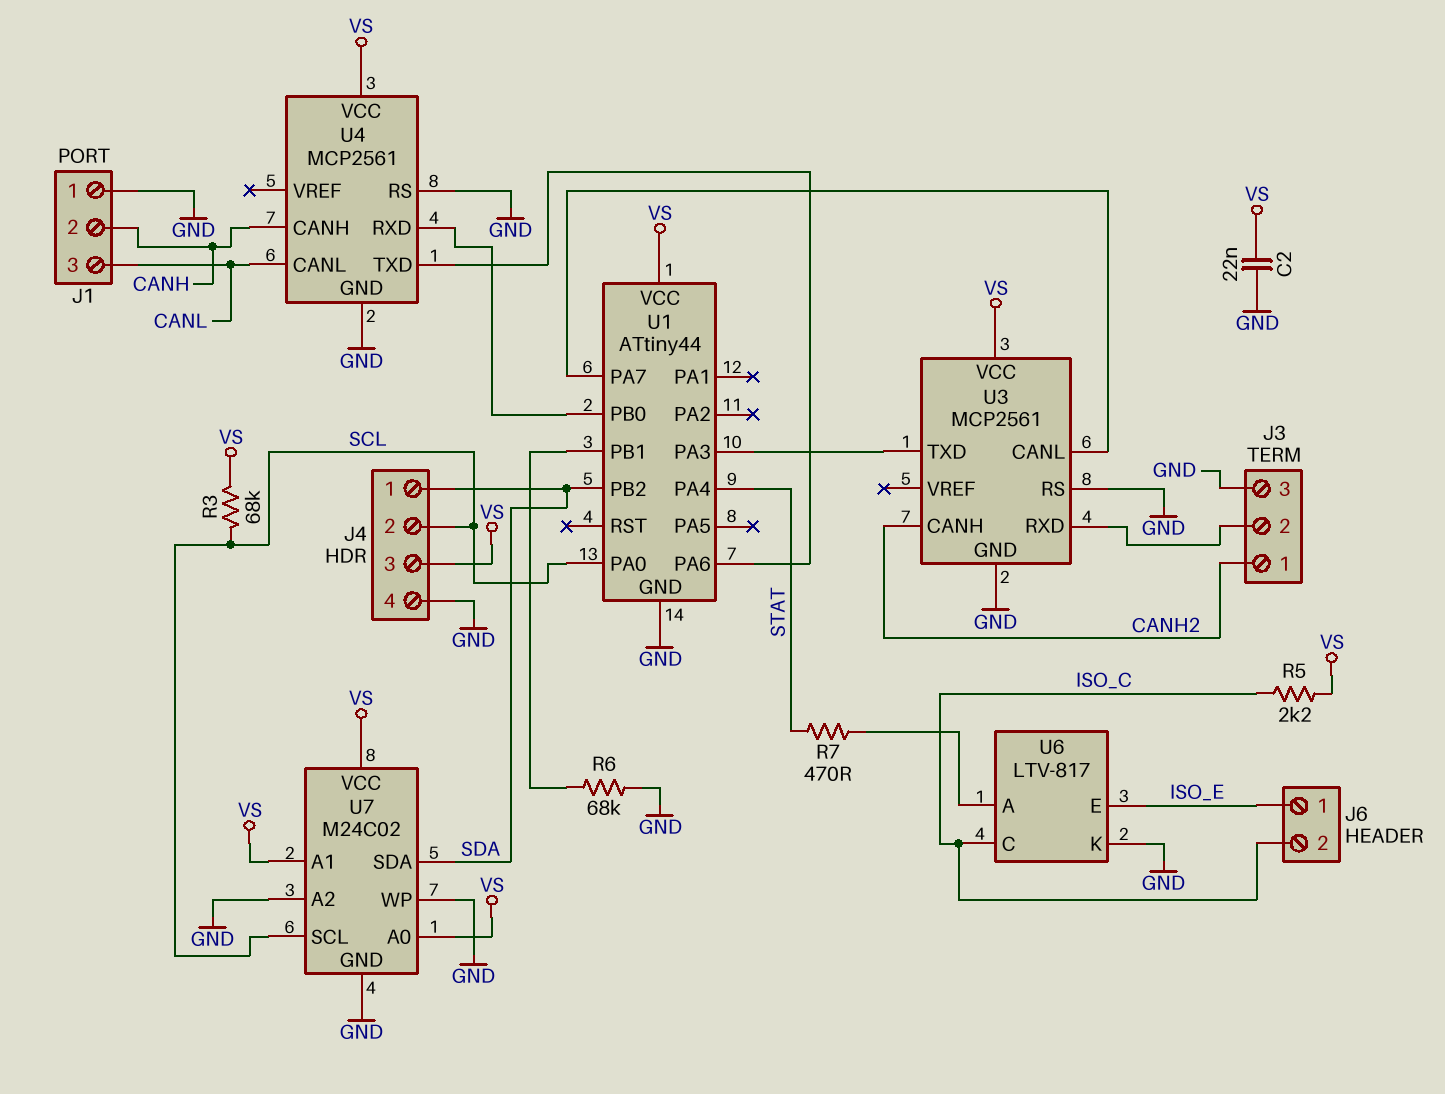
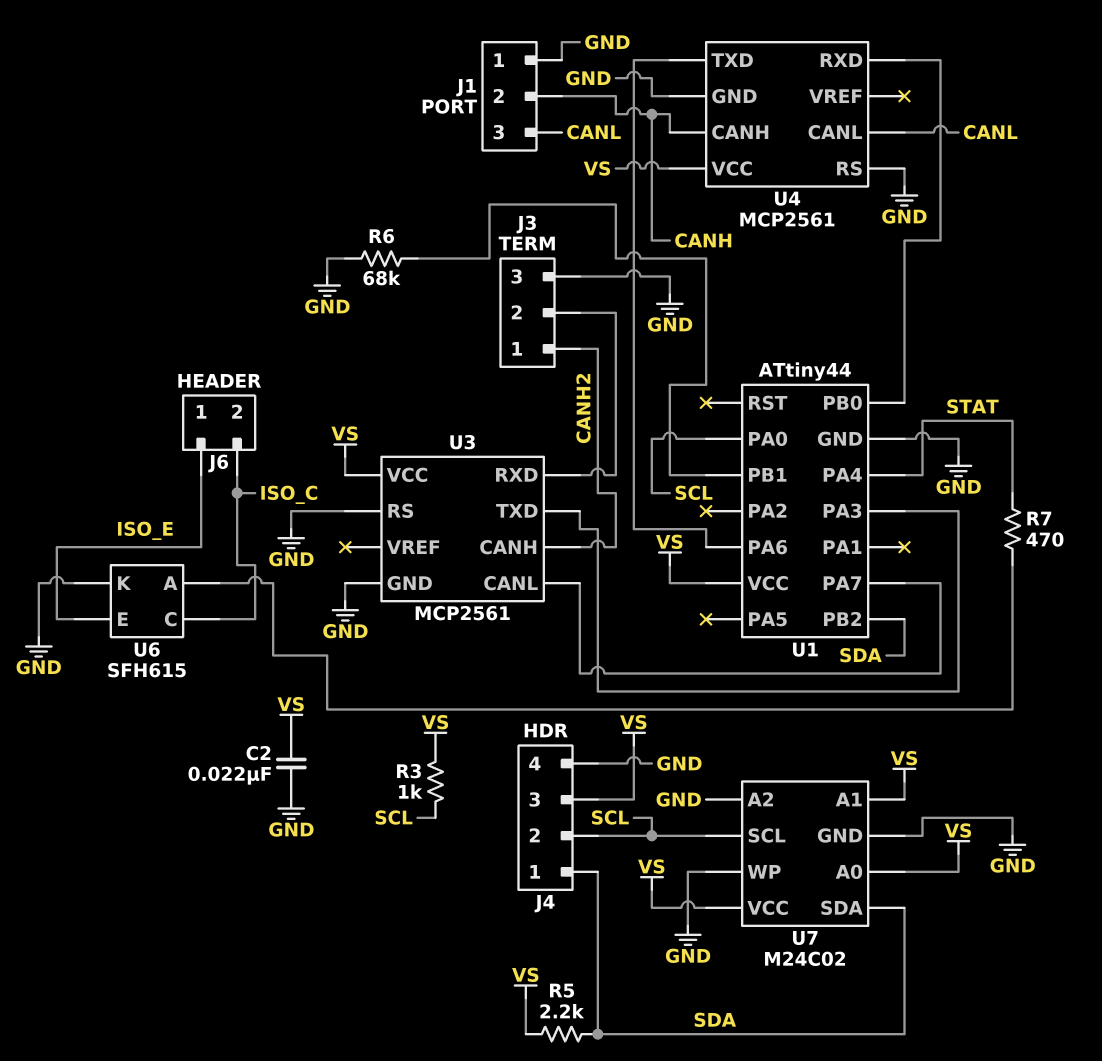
R3: 68k (SCL, VS) -> 1k (SCL, VS)
R5: 2.2k (ISO_C, VS) -> 2.2k (SDA, VS)
U6: LTV-817 -> SFH615

